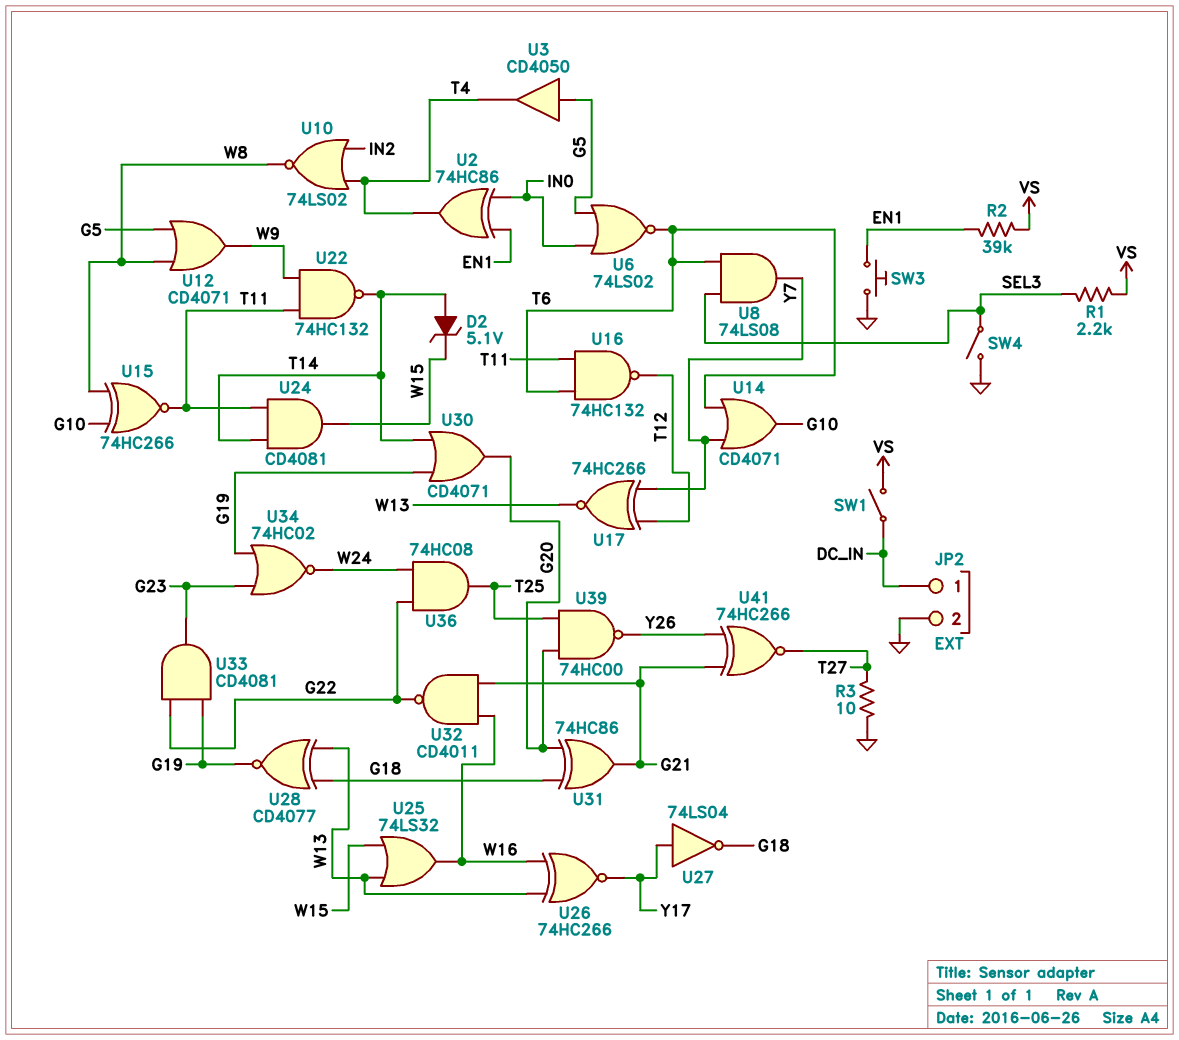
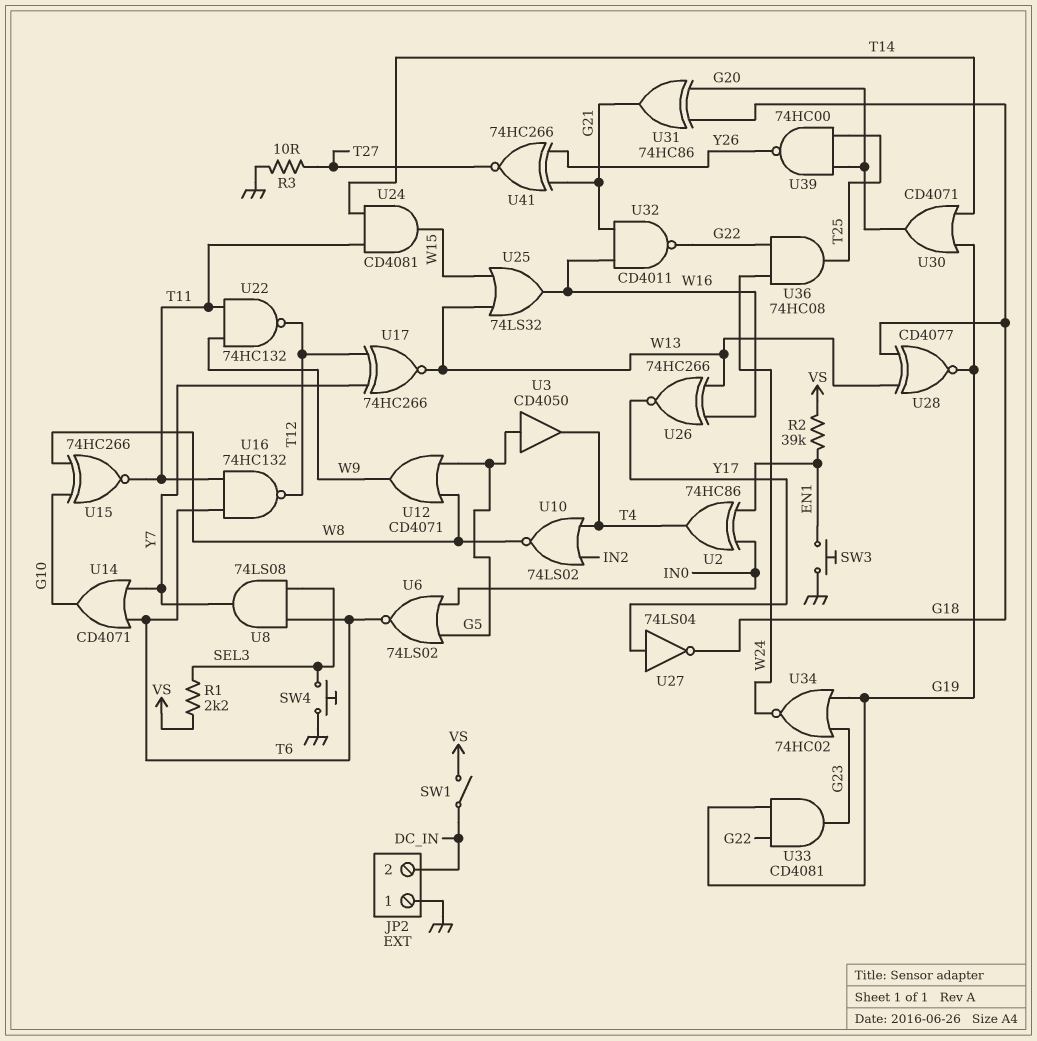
D2: zener 5.1V (A T14, K W15) -> none
JP2 pin 1: DC_IN -> GND
JP2 pin 2: GND -> DC_IN
SW4: switch (GND, SEL3) -> button (GND, SEL3)
U22: NAND 74HC132 (in T11, in W9, out T14) -> NAND 74HC132 (in T11, in W9, out T12)

